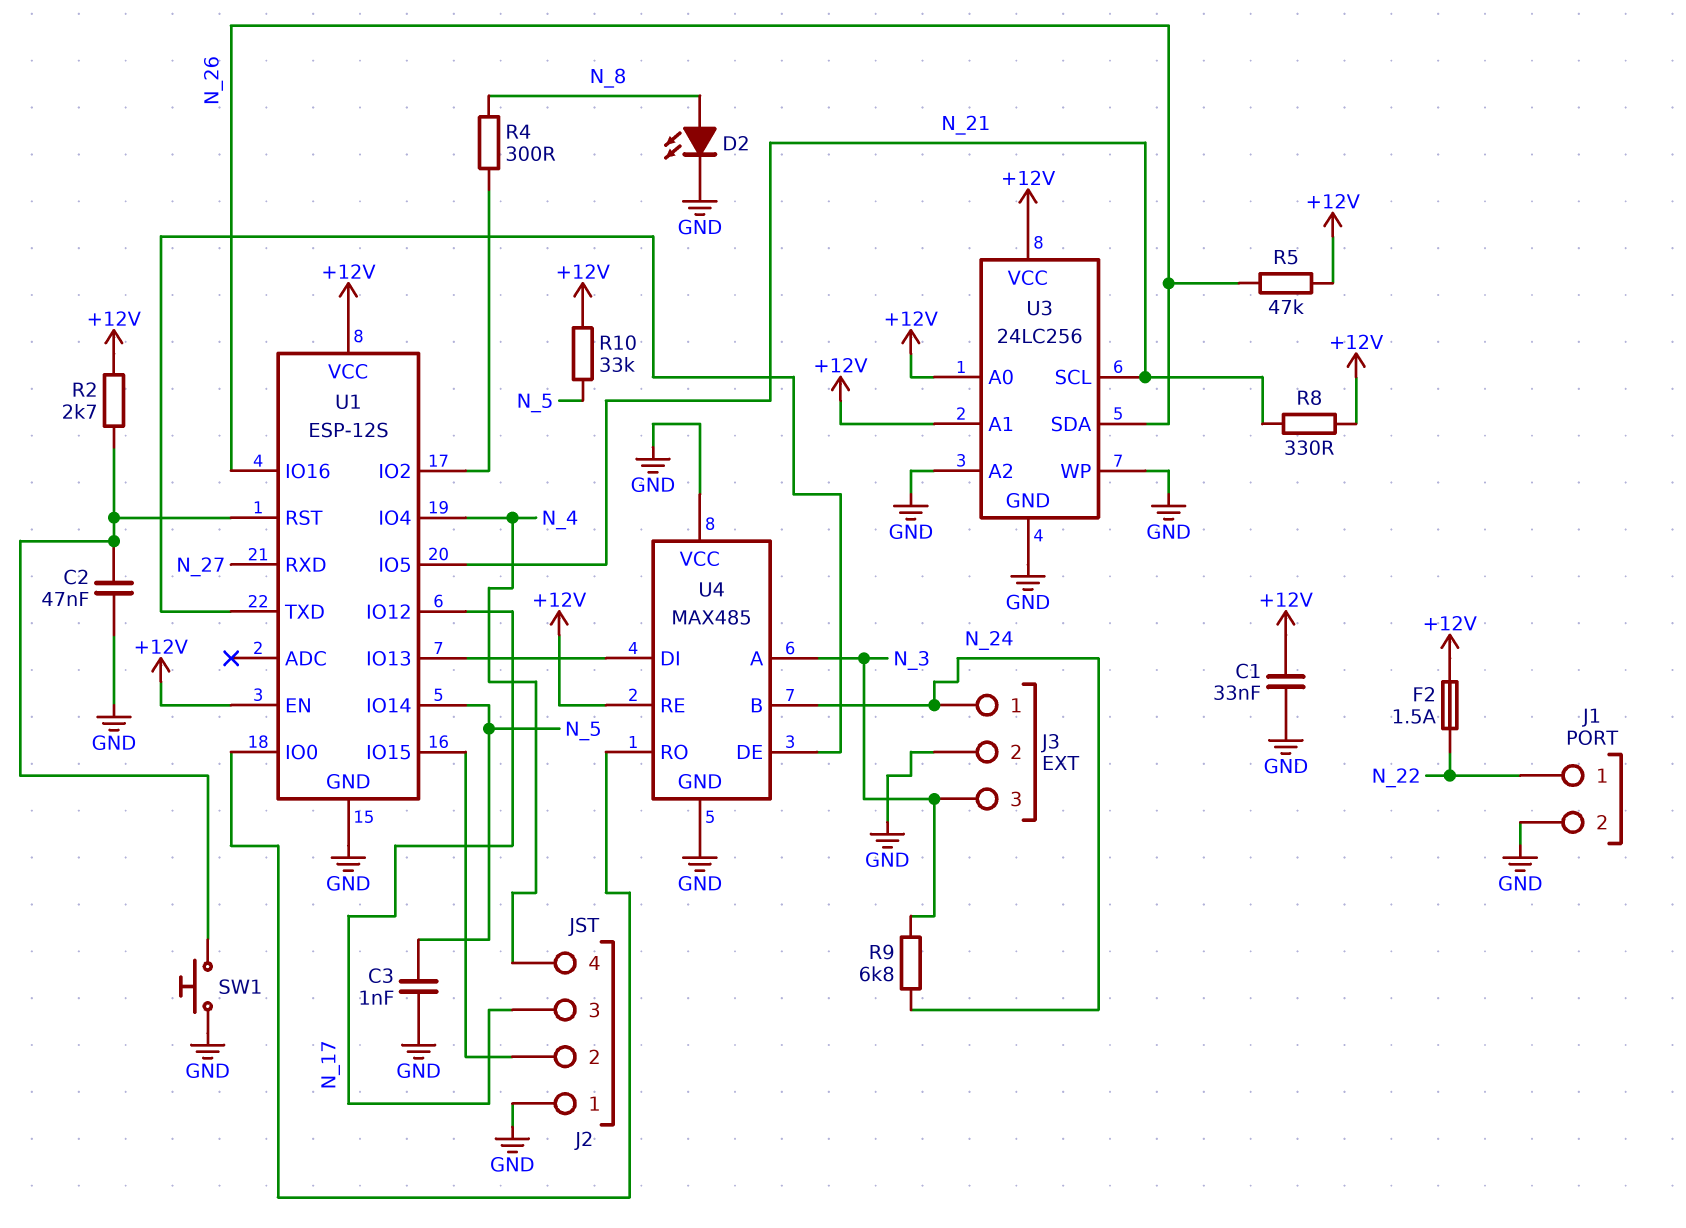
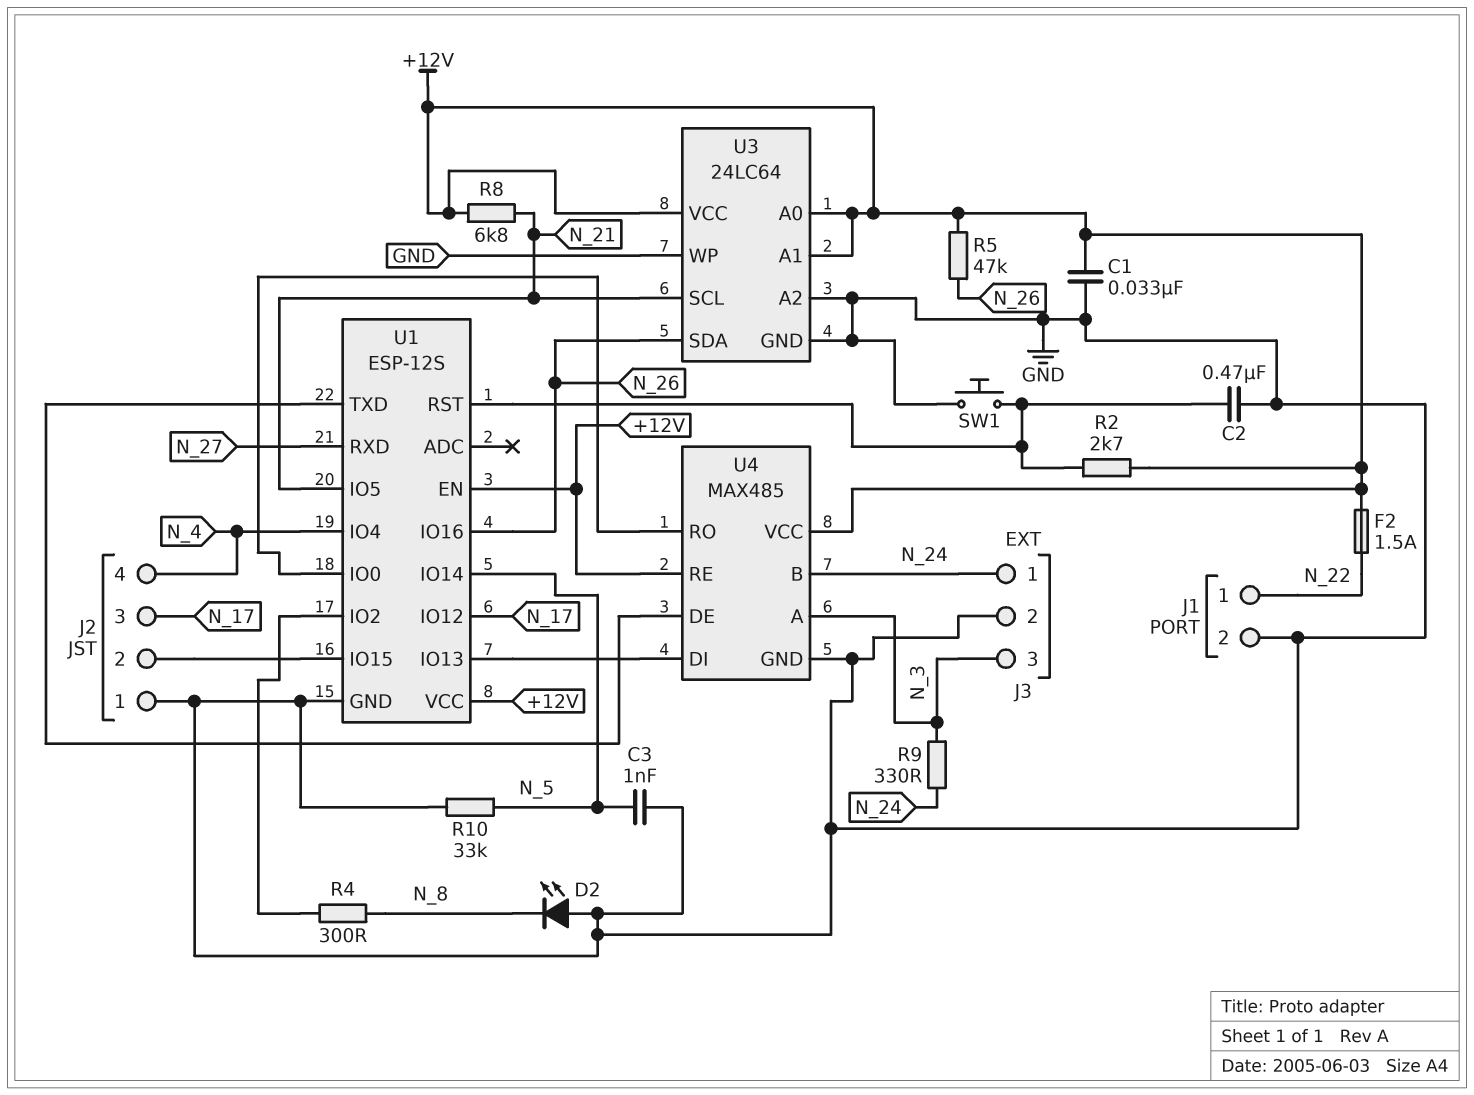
C2: 47nF (GND, U1/RST) -> 470nF (GND, U1/RST)
D2: LED (A N_8, K GND) -> LED (A GND, K N_8)
R8: 330 (+12V, N_21) -> 6.8k (+12V, N_21)
R9: 6.8k (N_3, N_24) -> 330 (N_3, N_24)
R10: 33k (+12V, N_5) -> 33k (GND, N_5)
U3: 24LC256 -> 24LC64
U4 pin VCC: GND -> +12V

